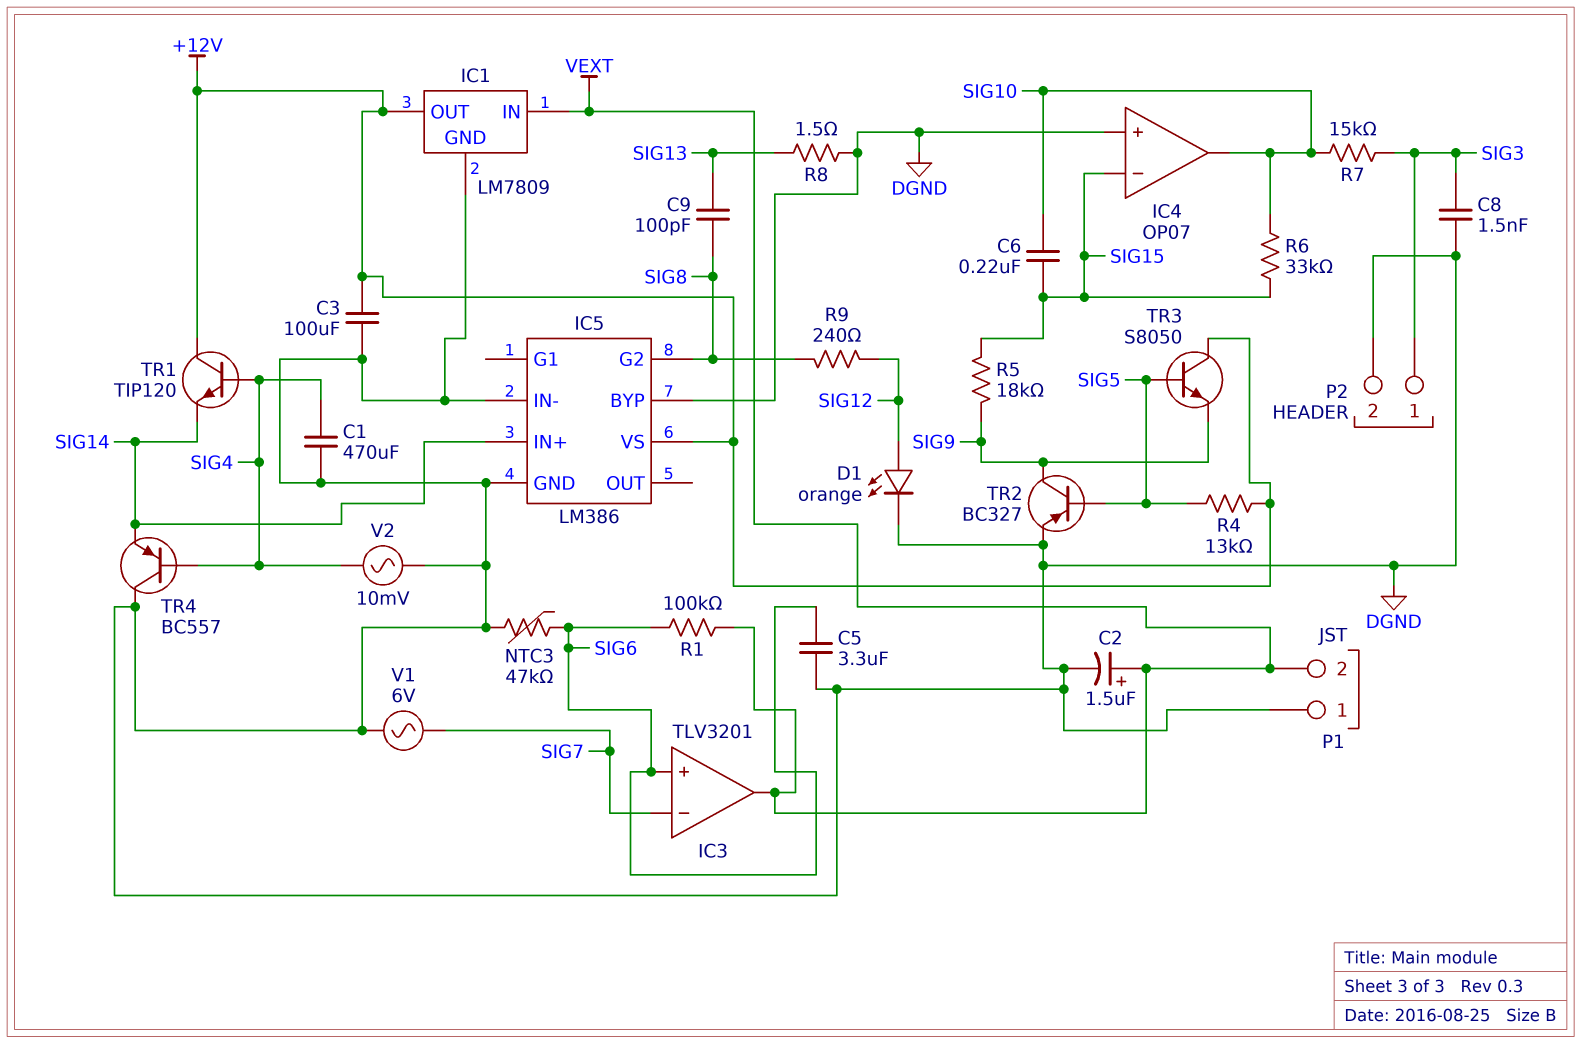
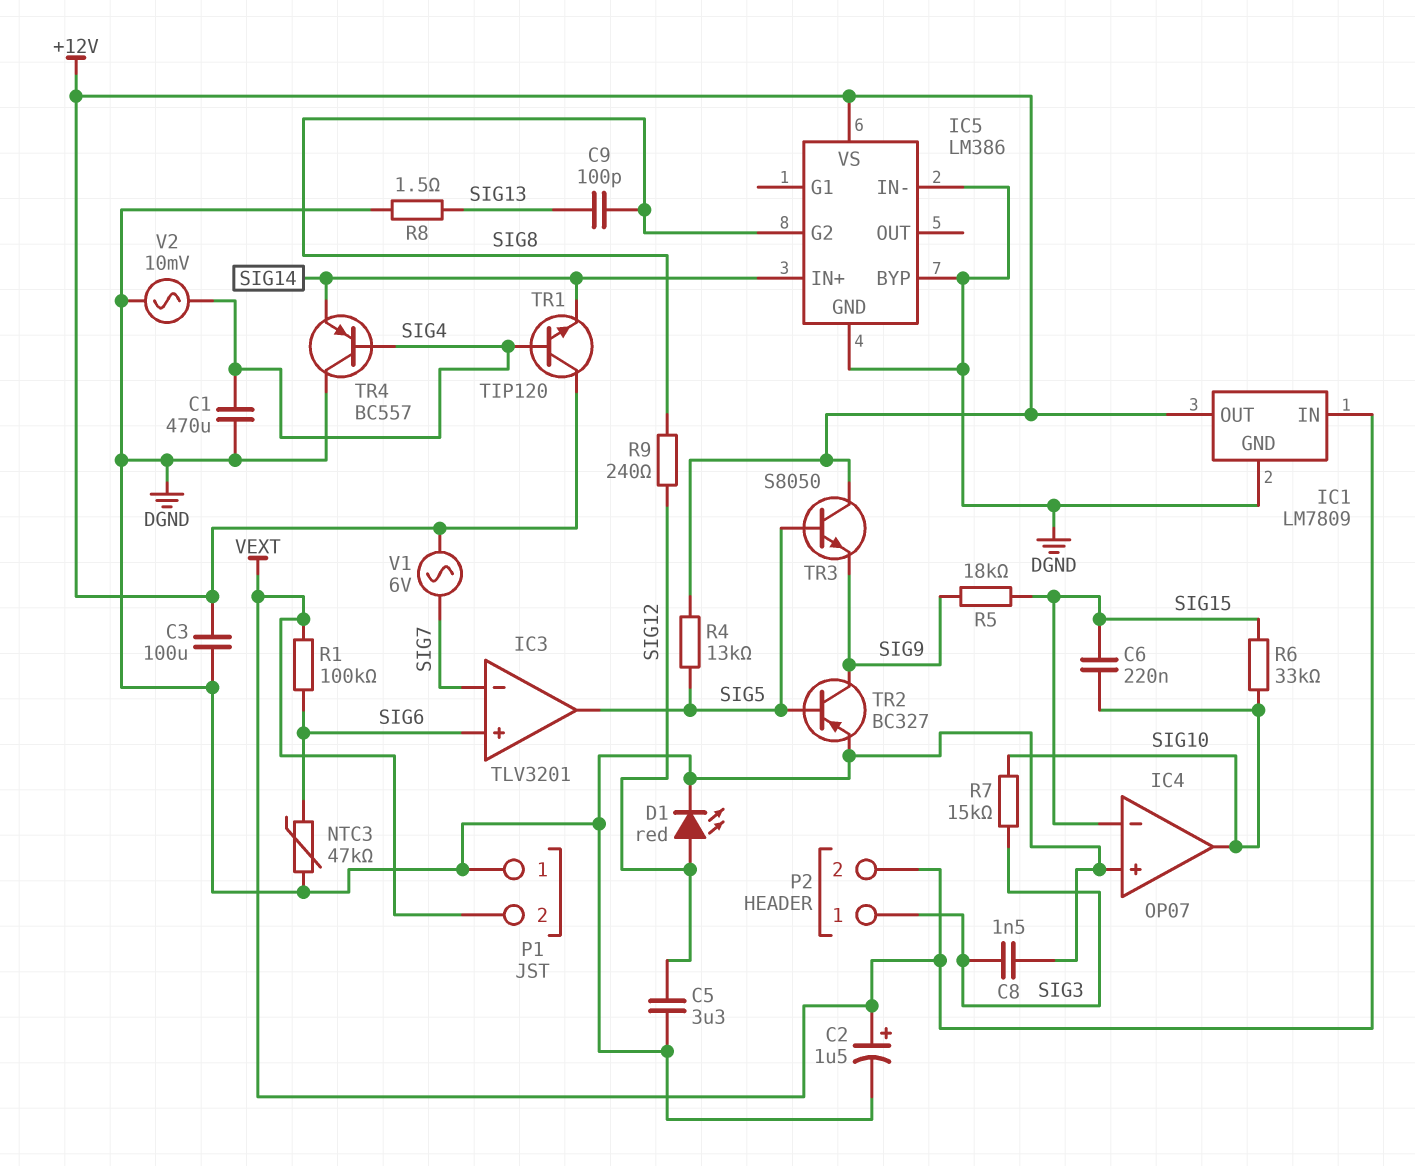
C5: 3.3uF (DGND, SIG6) -> 3.3uF (DGND, SIG12)
D1: LED orange (A SIG12, K DGND) -> LED red (A SIG12, K DGND)
IC3 pin out: VEXT -> SIG5
P2 pin 2: DGND -> VEXT
V1: AC 6V (DGND, SIG7) -> AC 6V (+12V, SIG7)

